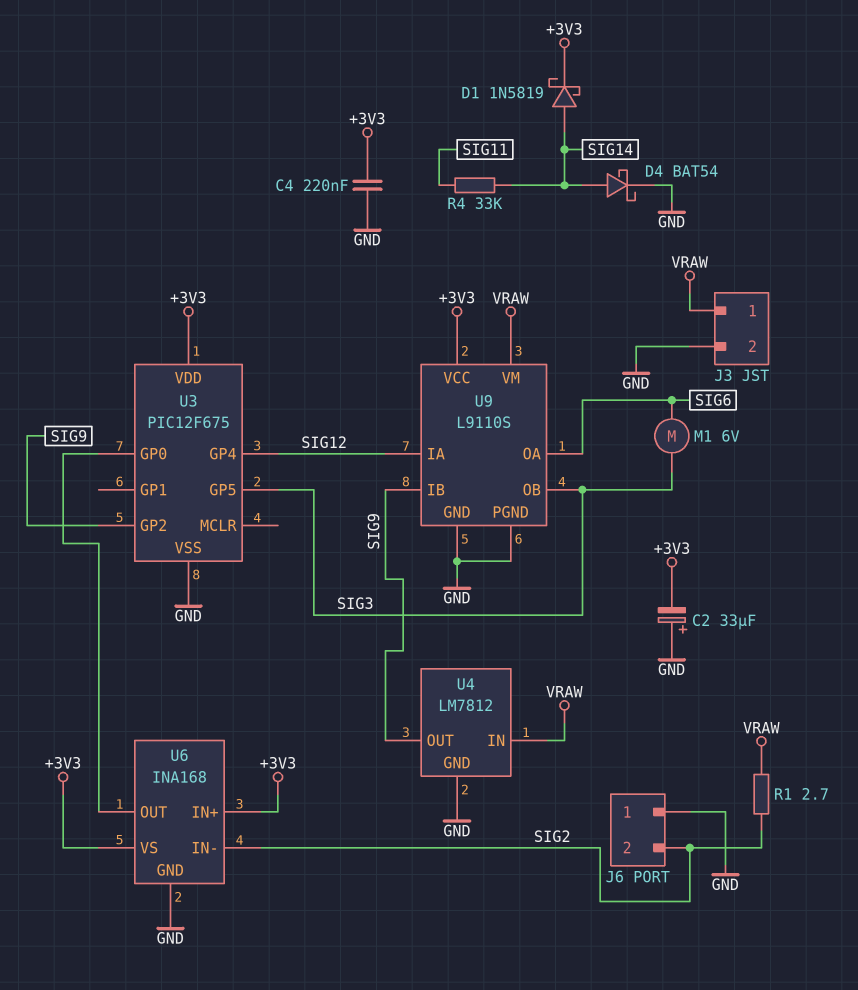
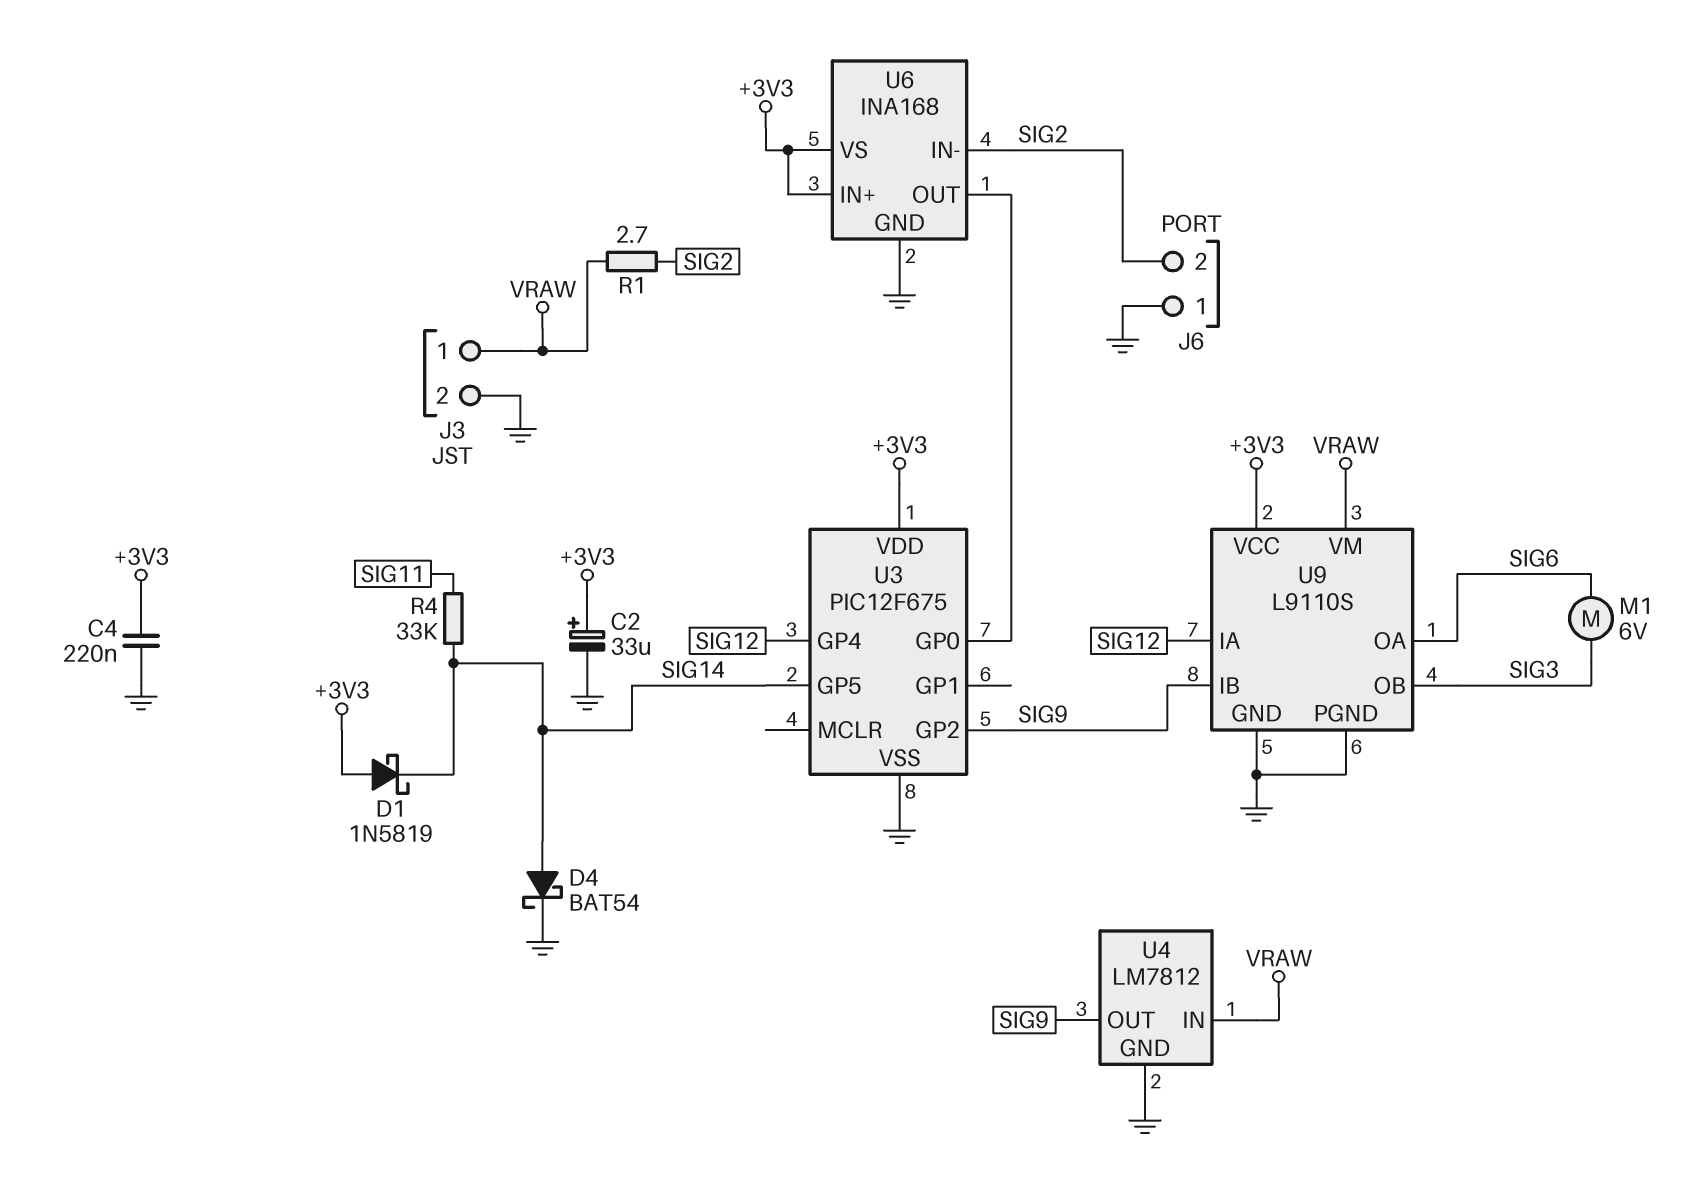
C2: 33uF (plus GND, minus +3V3) -> 33uF (plus +3V3, minus GND)
D1: schottky 1N5819 (A SIG14, K +3V3) -> schottky 1N5819 (A +3V3, K SIG14)
U3 pin GP5: SIG3 -> SIG14

